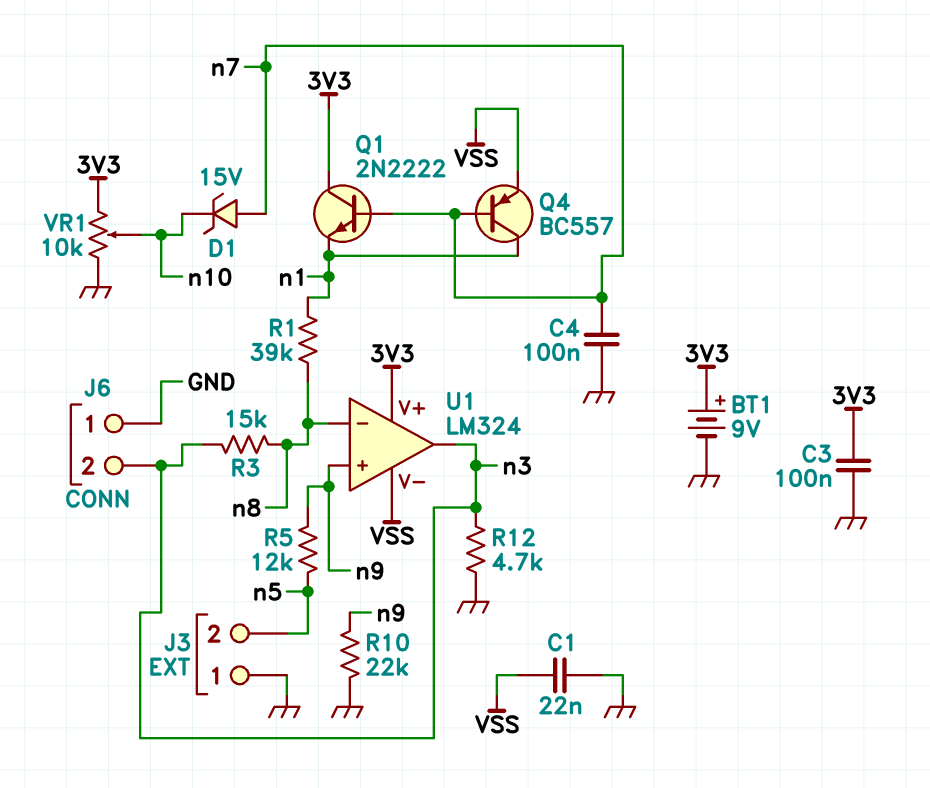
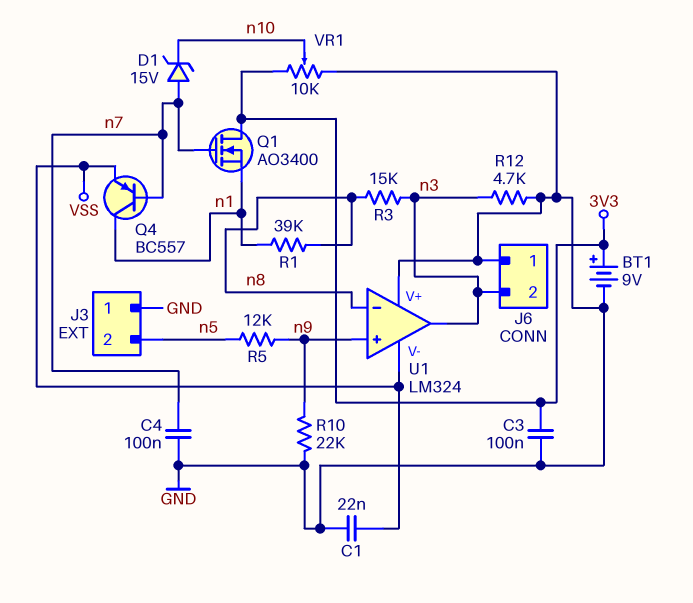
Q1: NPN 2N2222 (B n7, C 3V3, E n1) -> NMOS AO3400 (G n7, D 3V3, S n1)
U1 pin V+: 3V3 -> GND

